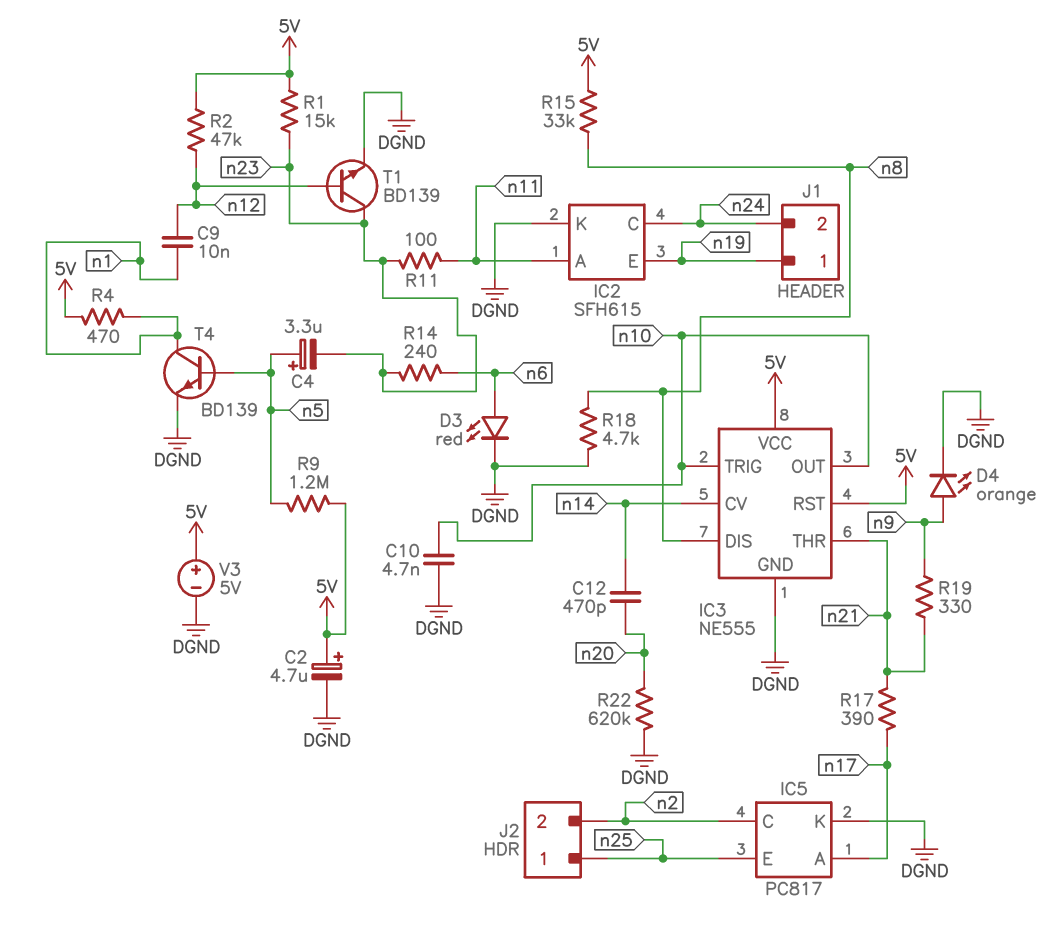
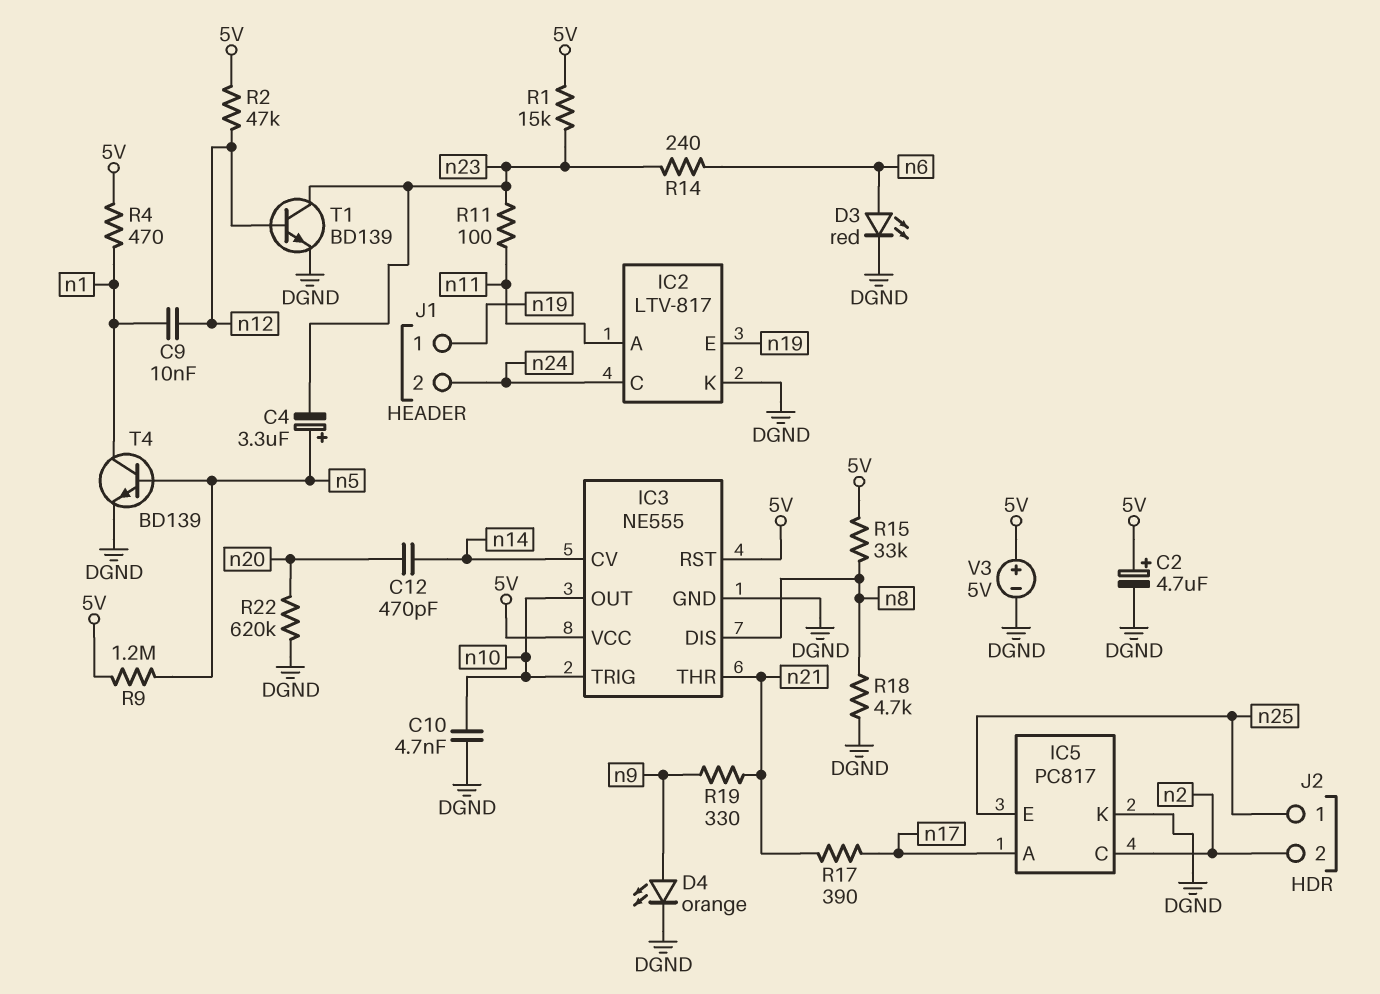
IC2: SFH615 -> LTV-817

